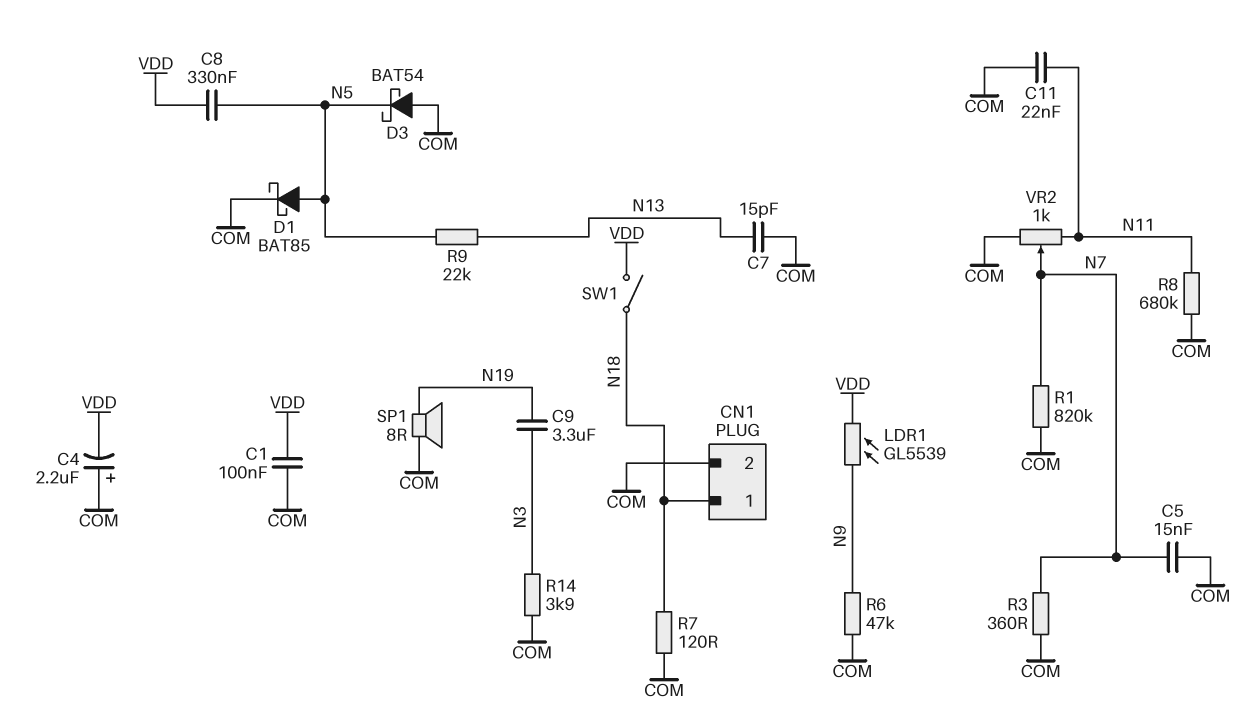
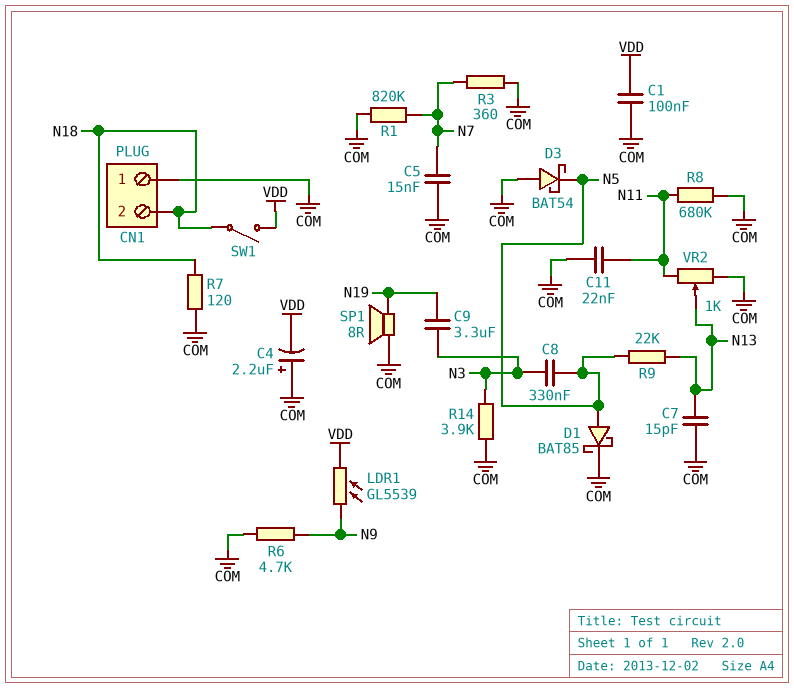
C8: 330nF (N5, VDD) -> 330nF (N3, N5)
CN1 pin 1: N18 -> COM
CN1 pin 2: COM -> N18
R6: 47k (COM, N9) -> 4.7k (COM, N9)
VR2: 1k (COM, N11, wiper N7) -> 1k (COM, N11, wiper N13)

